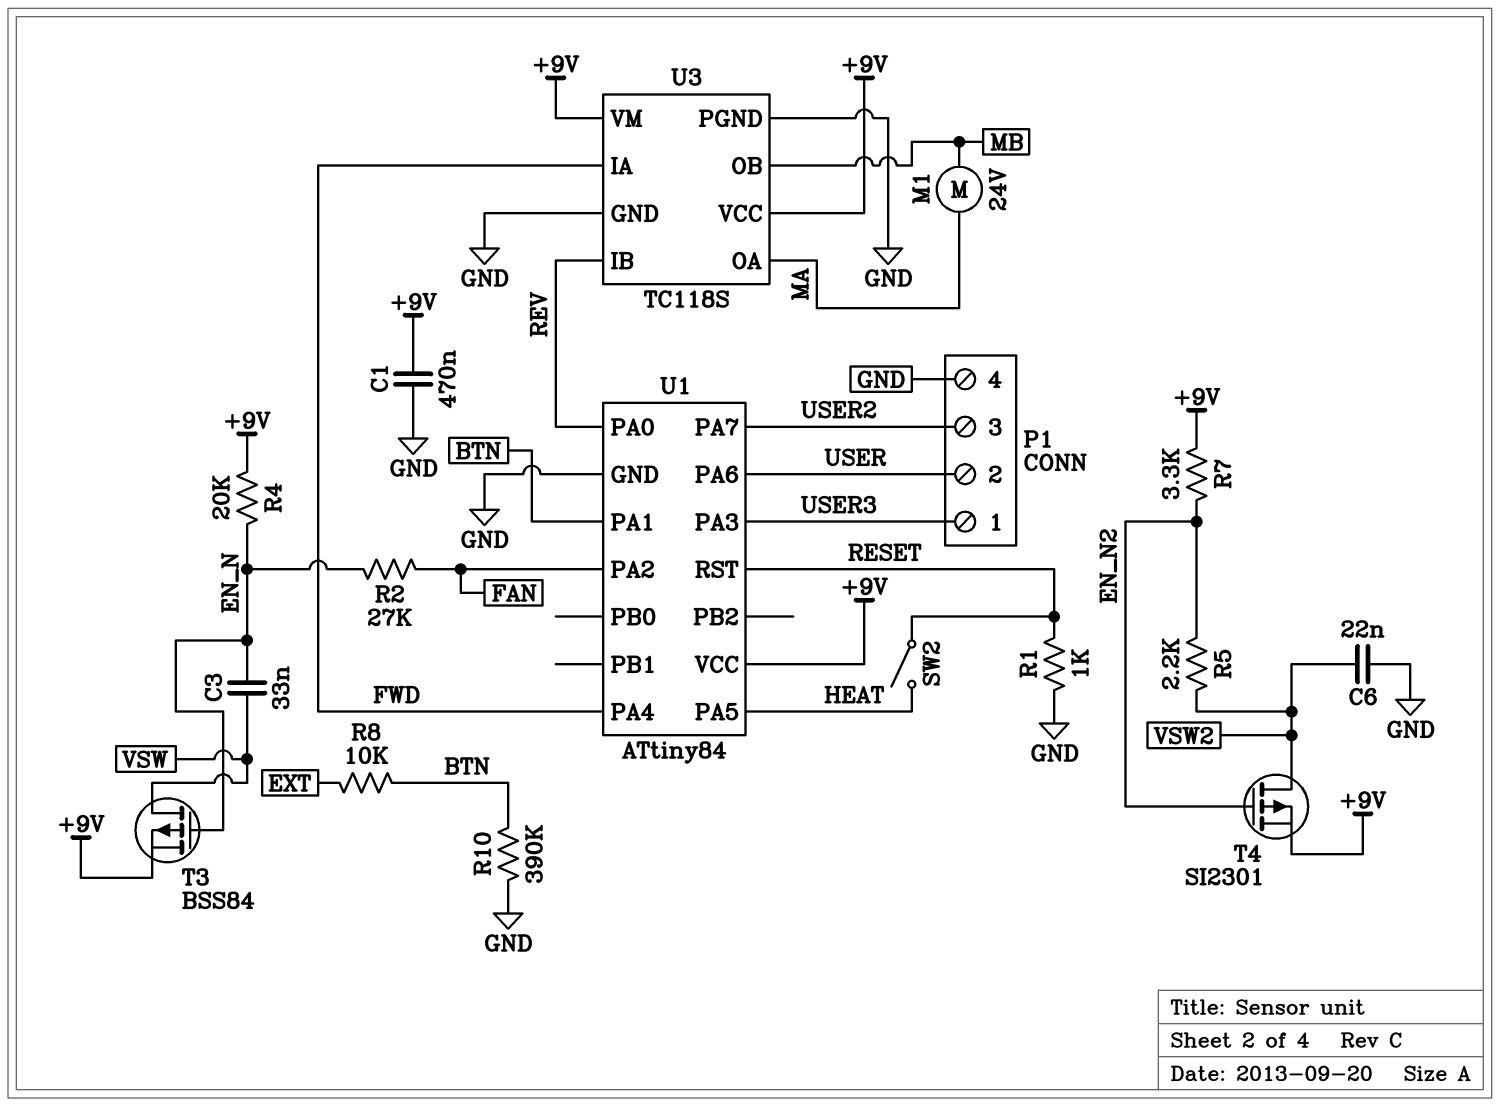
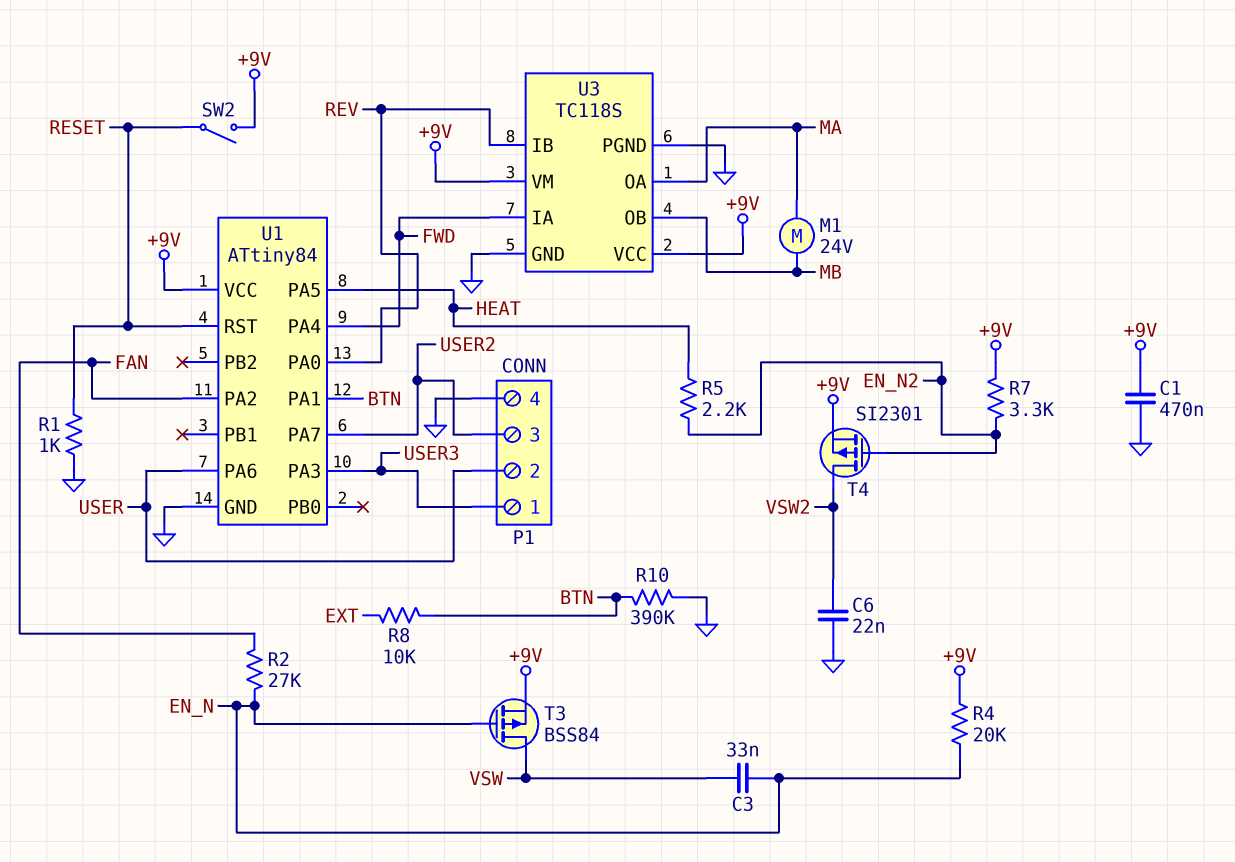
R5: 2.2k (EN_N2, VSW2) -> 2.2k (EN_N2, HEAT)
SW2: switch (HEAT, RESET) -> switch (+9V, RESET)

